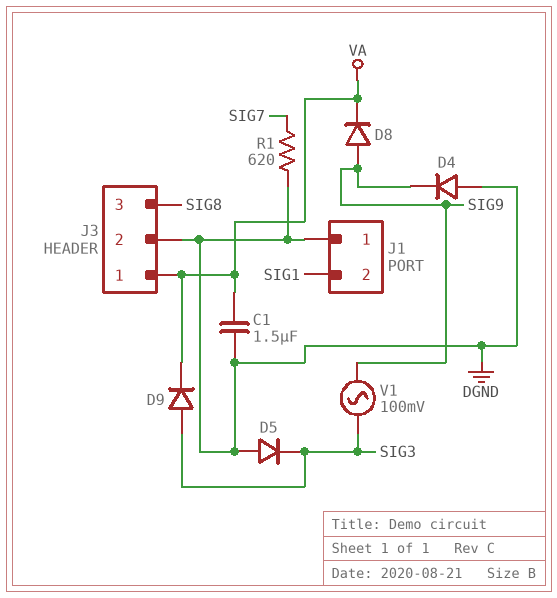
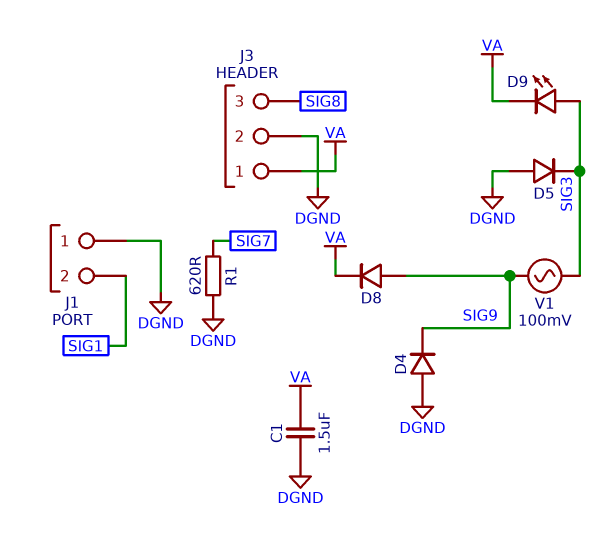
D9: diode (A SIG3, K VA) -> LED (A SIG3, K VA)

